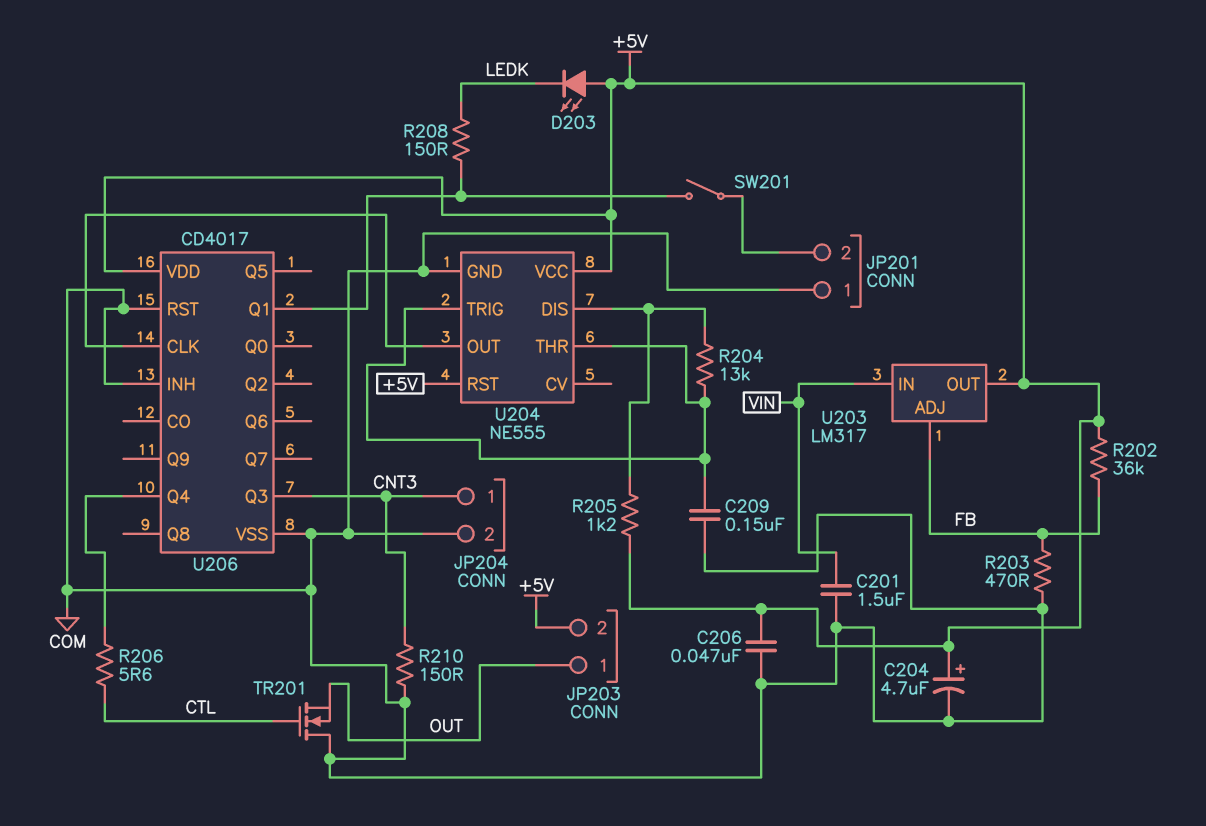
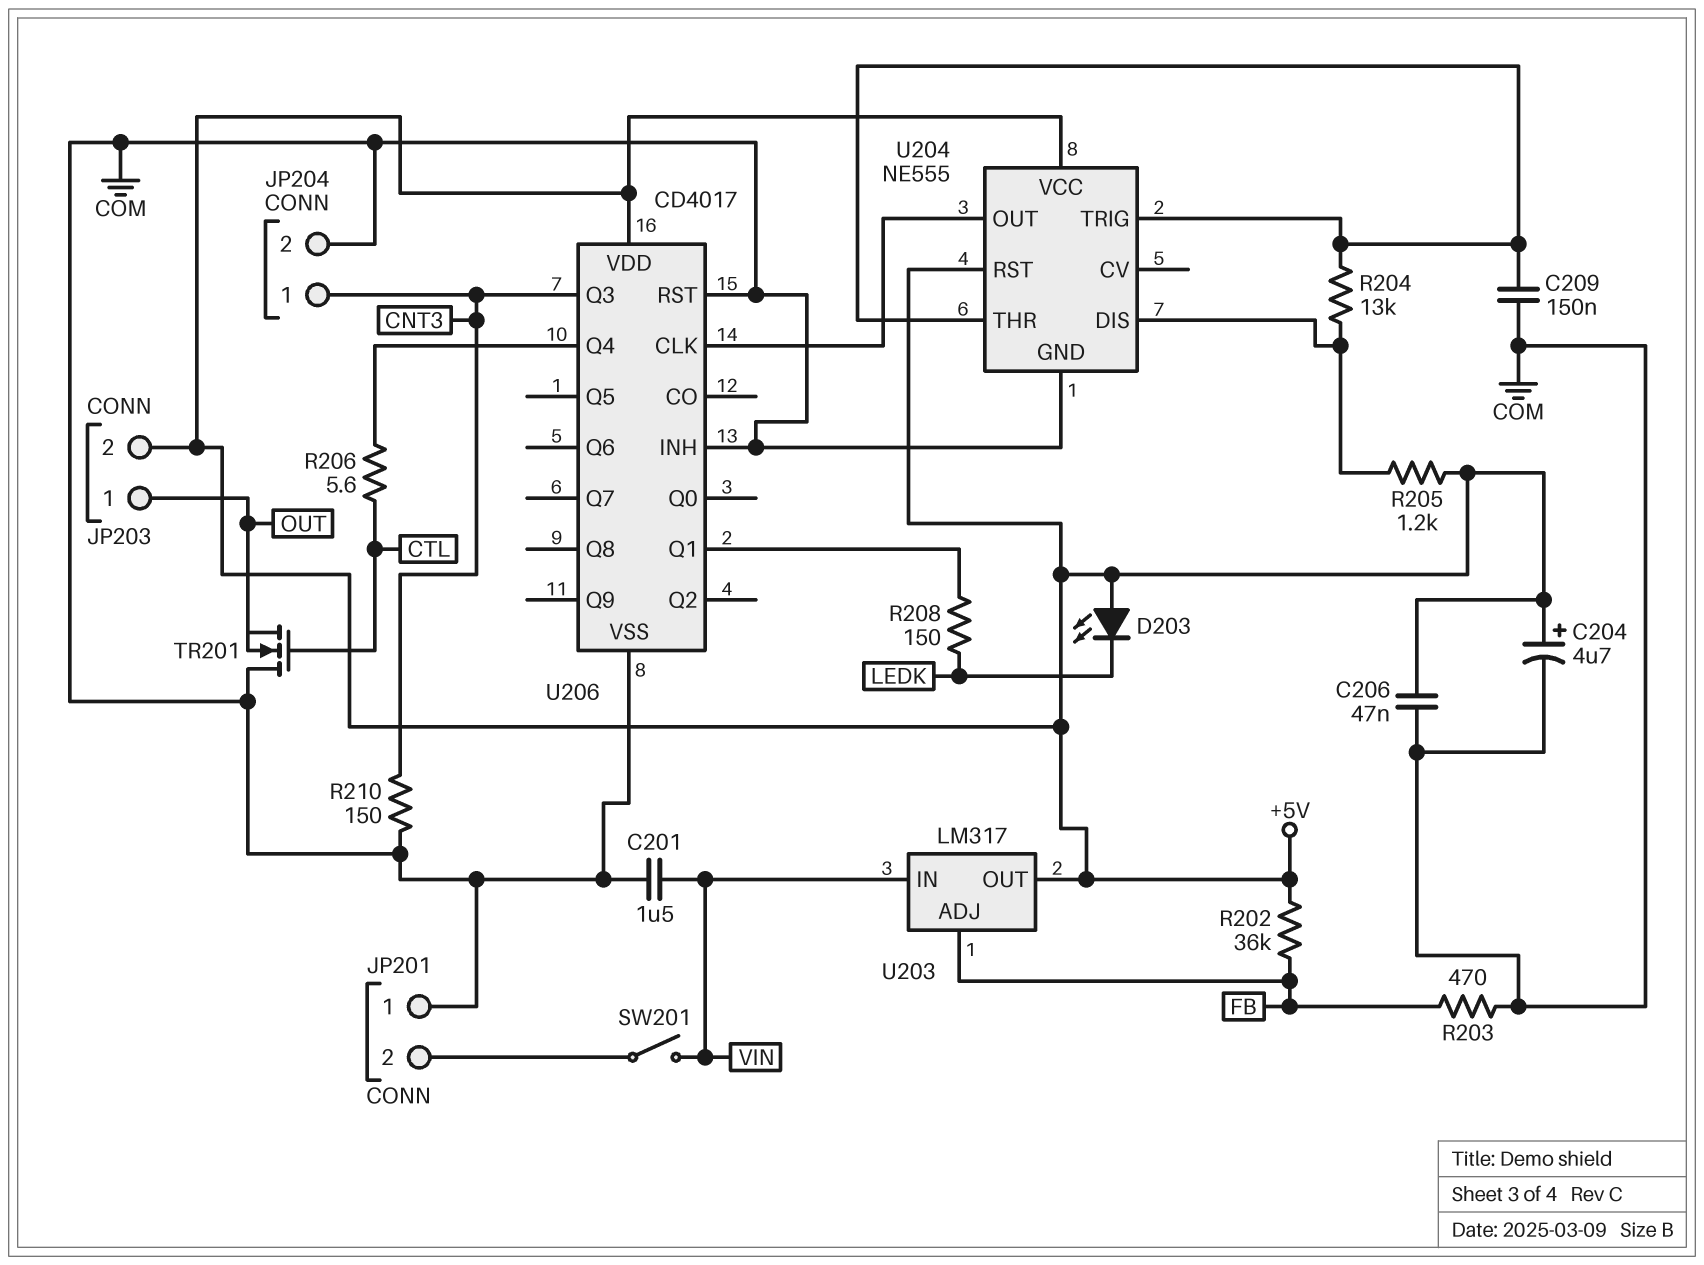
SW201: switch (JP201/2, U206/Q1) -> switch (JP201/2, VIN)

